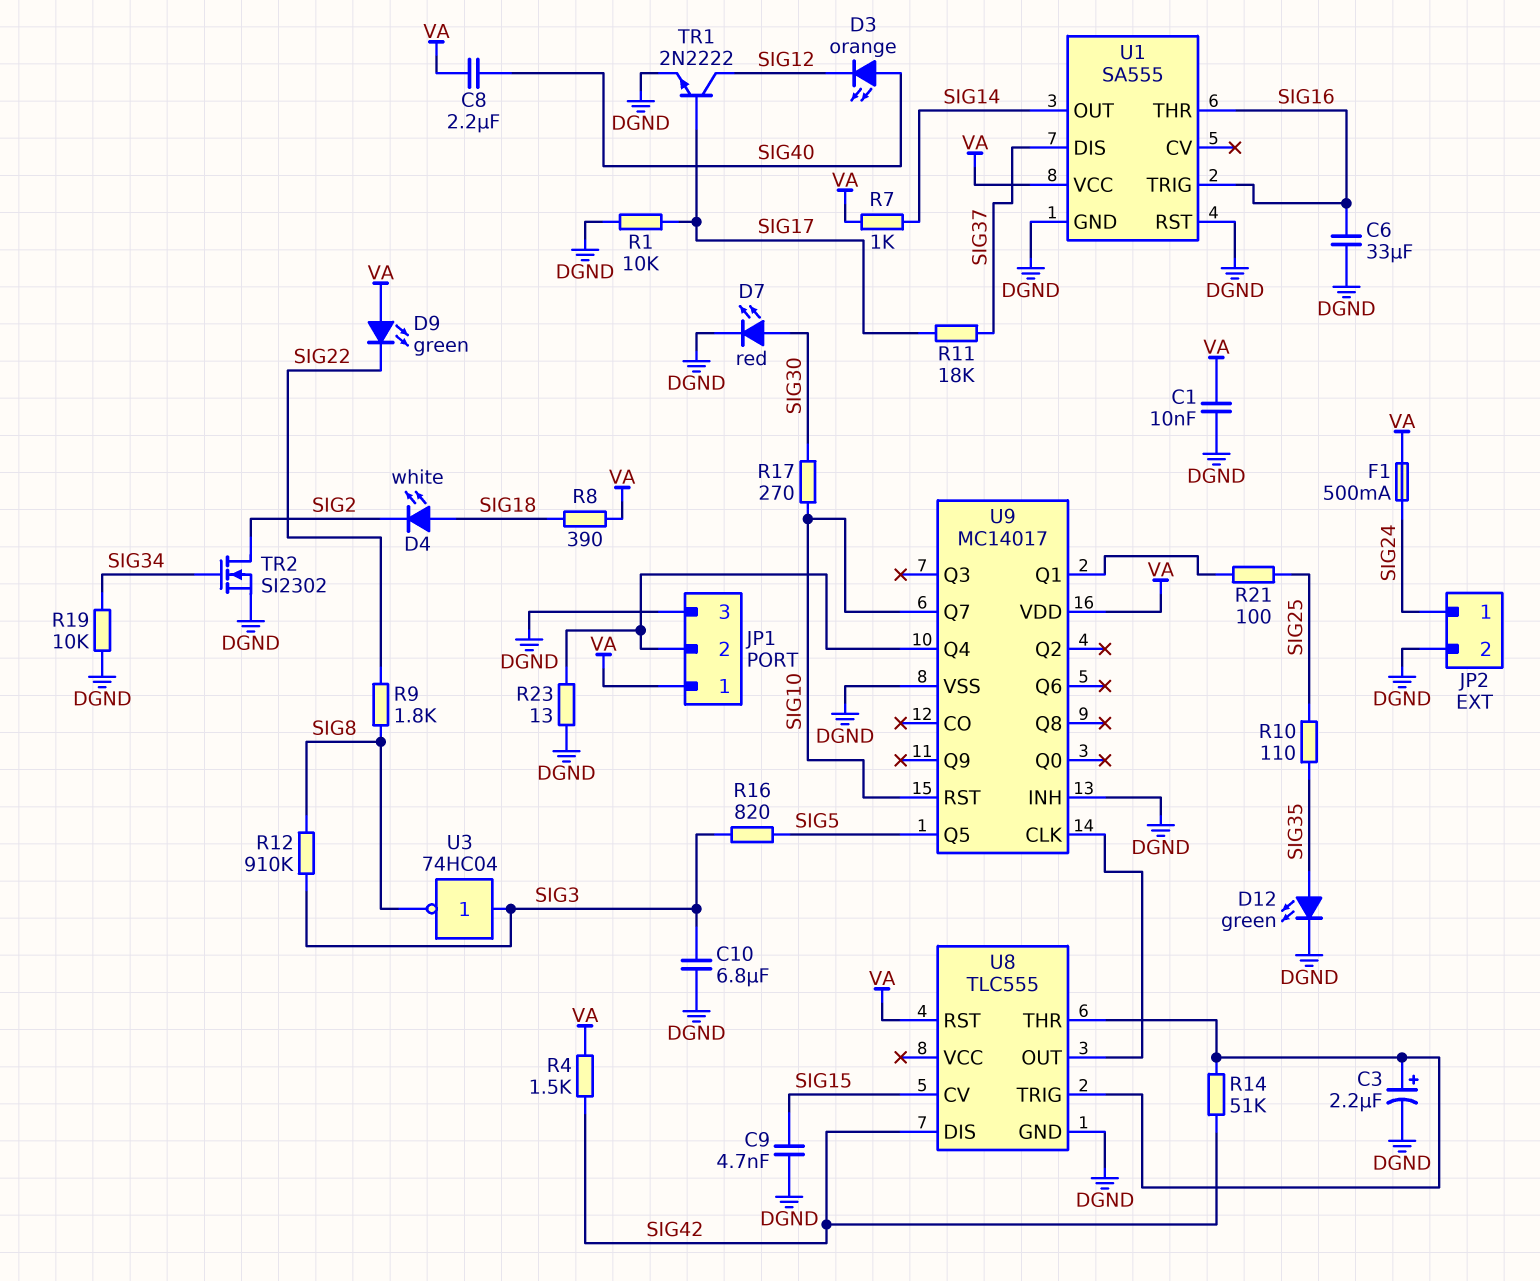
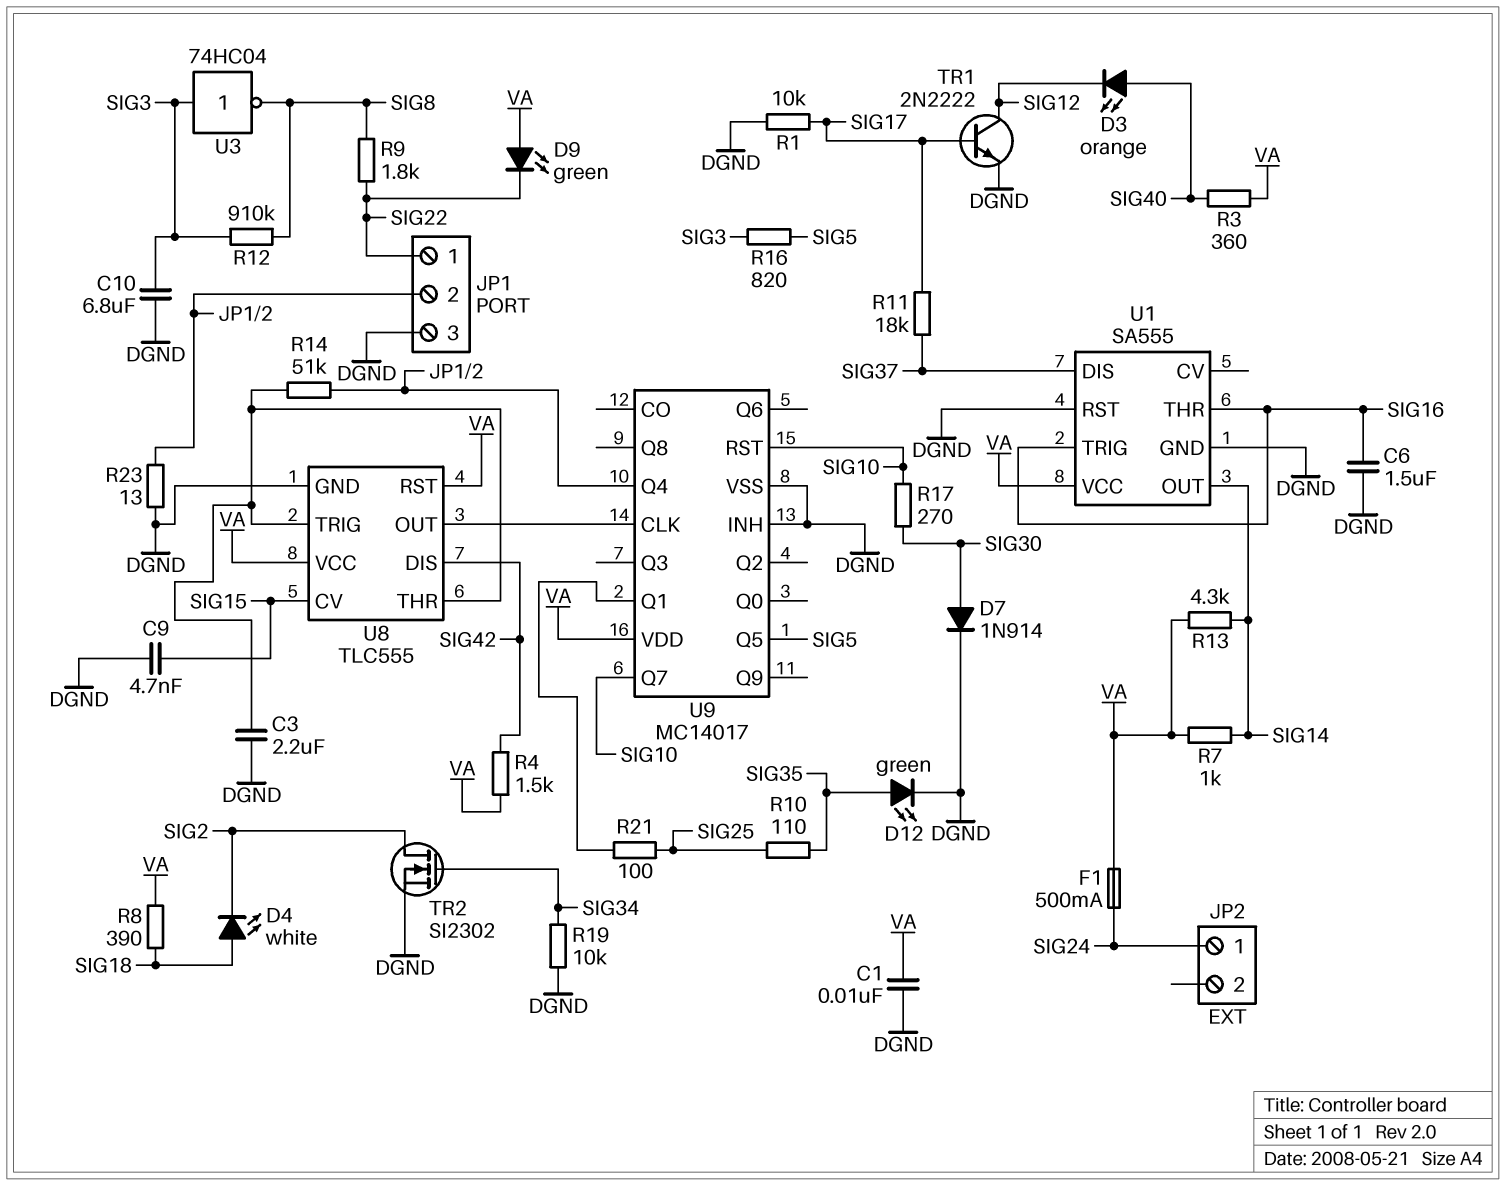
C3: 2.2uF (plus U8/THR, minus DGND) -> 2.2uF (DGND, U8/THR)
C6: 33uF (DGND, SIG16) -> 1.5uF (DGND, SIG16)
C8: 2.2uF (SIG40, VA) -> none
D7: LED red (A SIG30, K DGND) -> diode 1N914 (A SIG30, K DGND)
JP1 pin 1: VA -> SIG22
JP2 pin 2: DGND -> none
R3: none -> 360 (SIG40, VA)
R13: none -> 4.3k (SIG14, VA)
R14: 51k (SIG42, U8/THR) -> 51k (JP1/2, U8/THR)
U8 pin VCC: none -> VA

